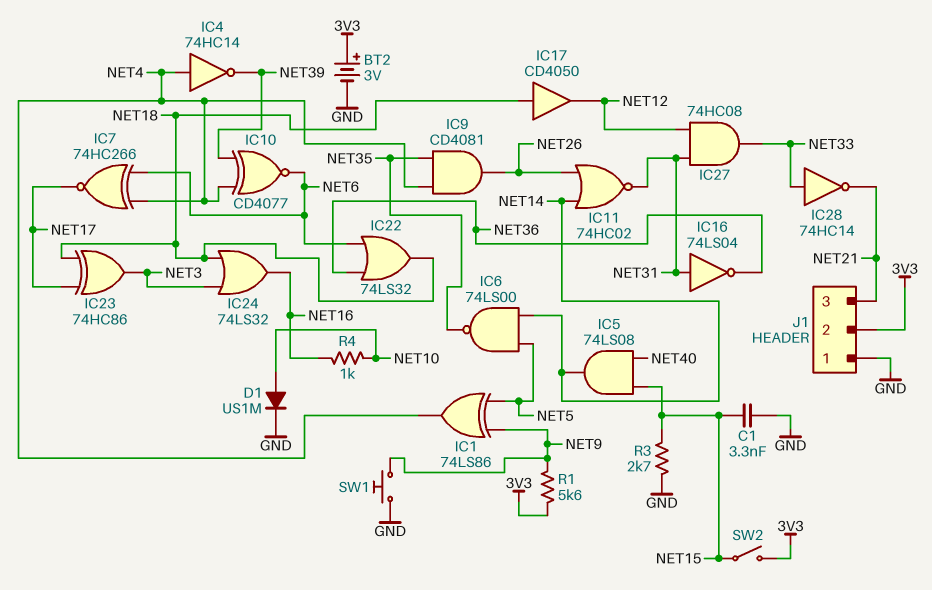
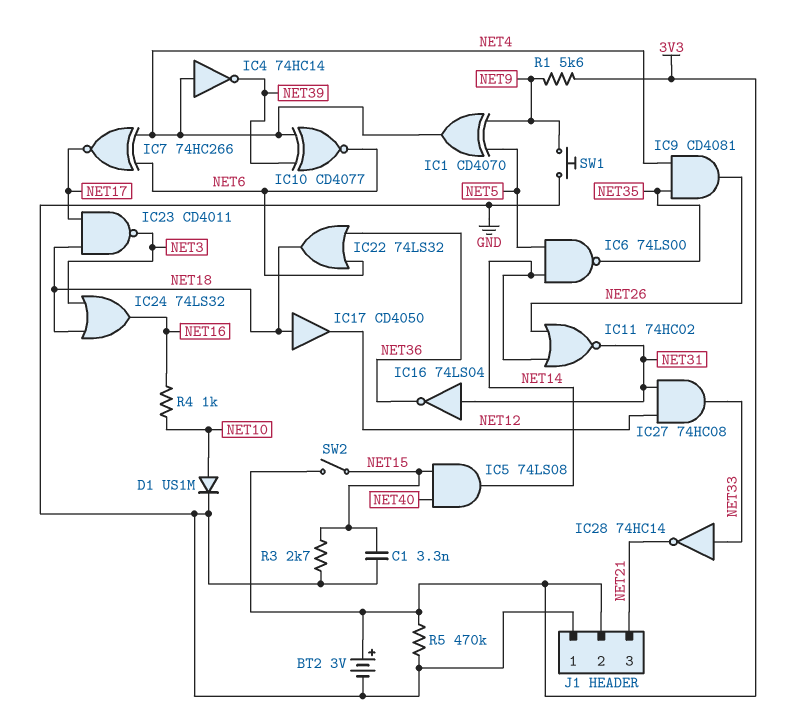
IC1: XOR 74LS86 (in NET5, in NET9, out NET4) -> XOR CD4070 (in NET5, in NET9, out NET4)
IC23: XOR 74HC86 (in NET17, in NET18, out NET3) -> NAND CD4011 (in NET17, in NET18, out NET3)
R5: none -> 470k (3V3, GND)

